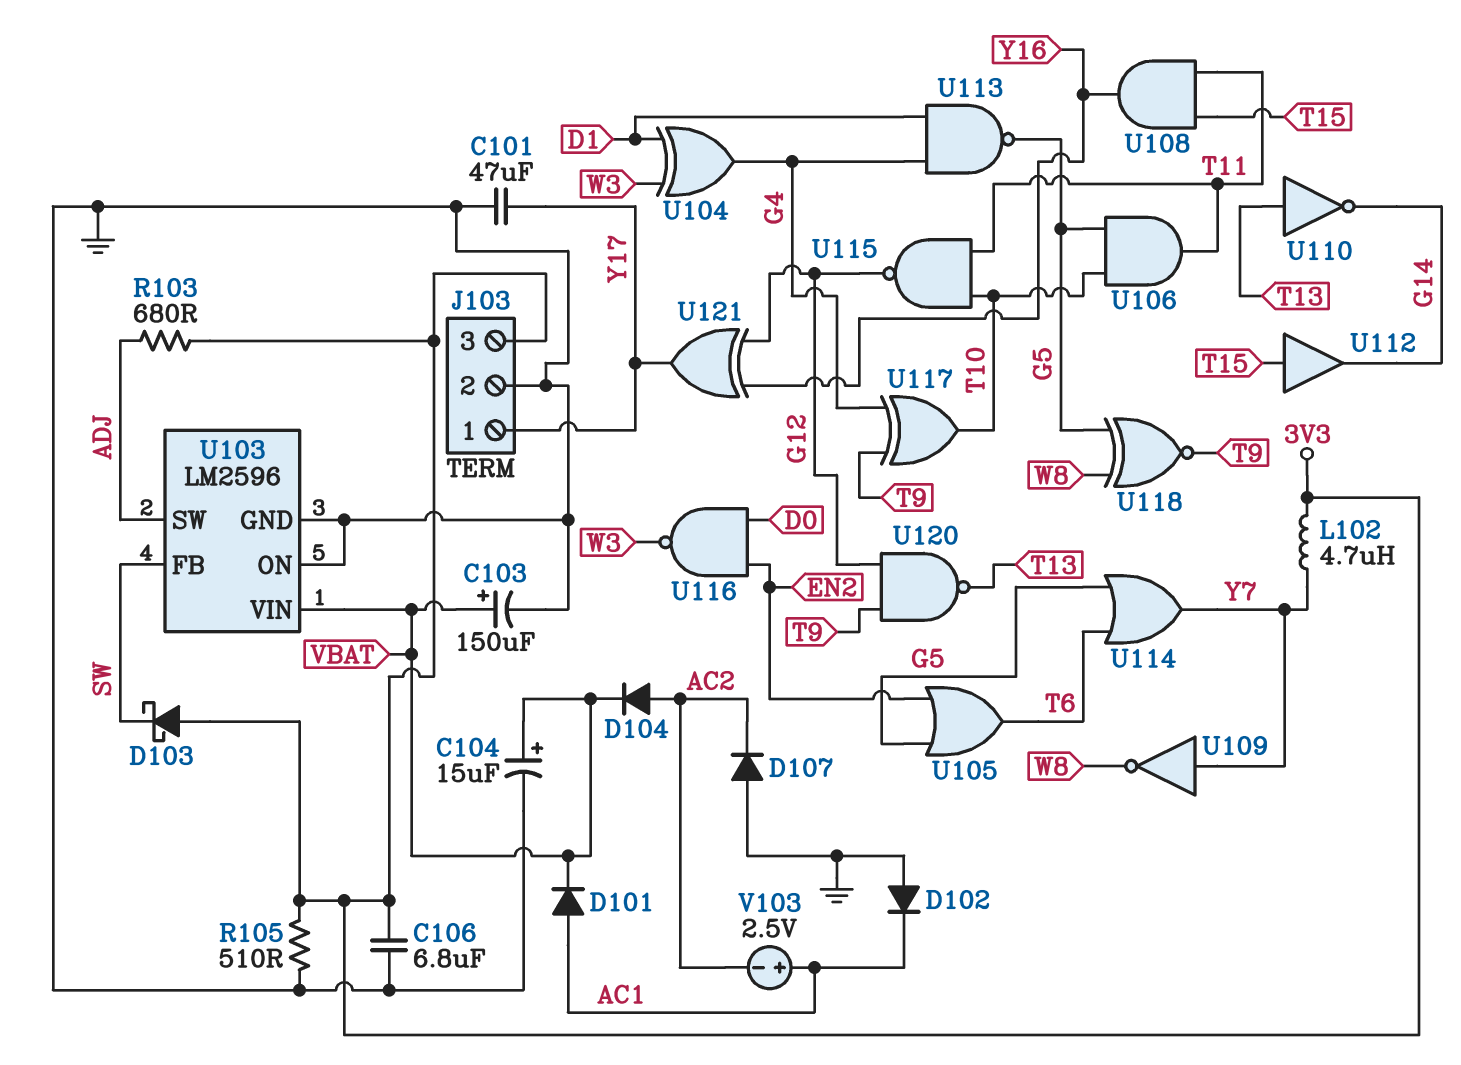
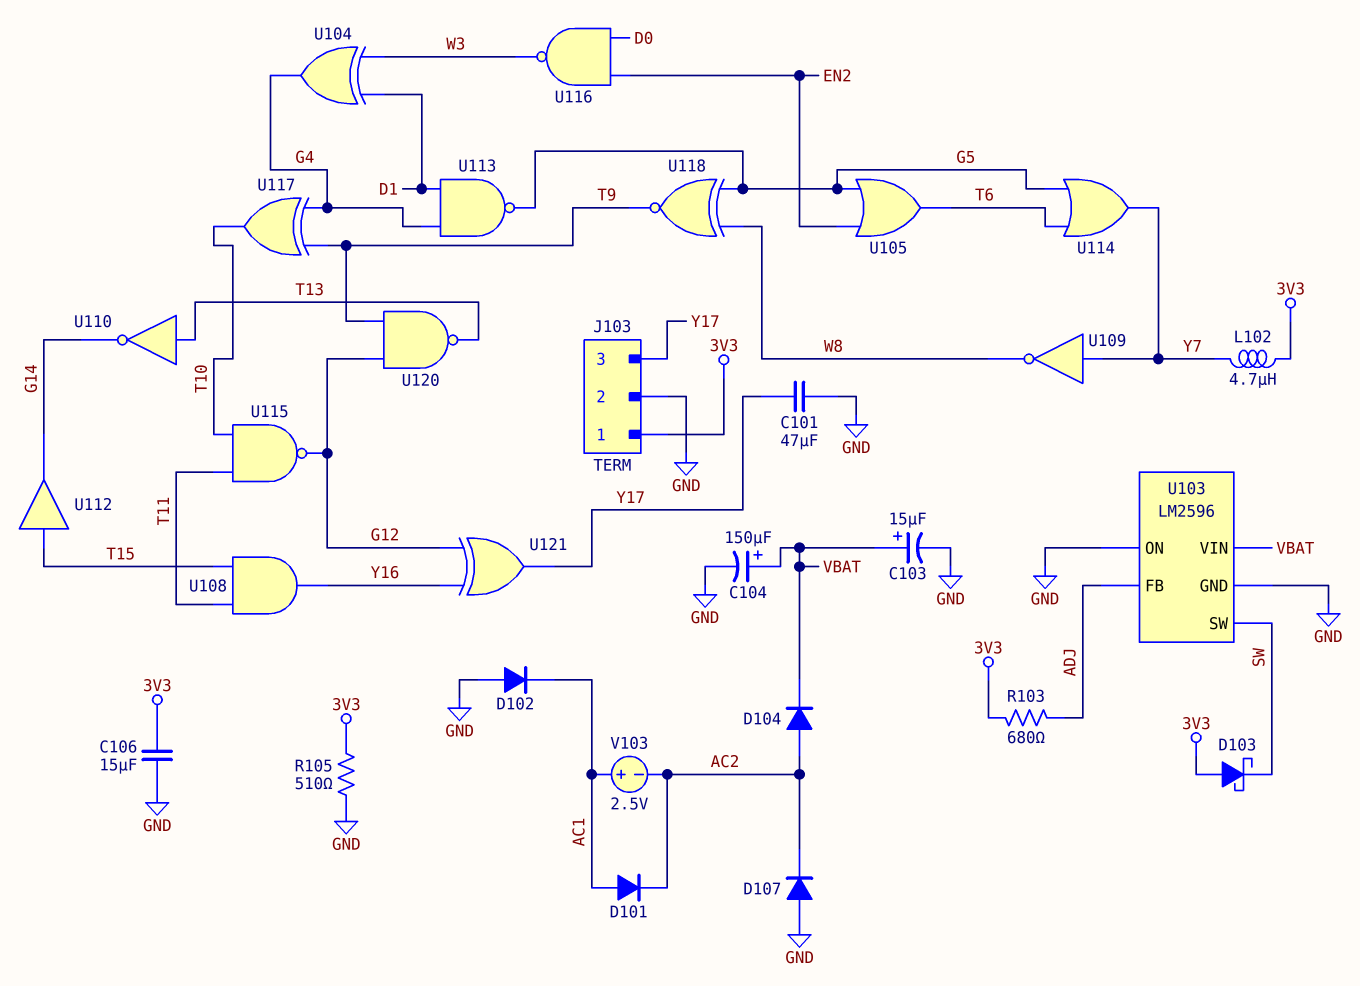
C103: 150uF (plus VBAT, minus GND) -> 15uF (plus VBAT, minus GND)
C104: 15uF (plus VBAT, minus GND) -> 150uF (plus VBAT, minus GND)
C106: 6.8uF (3V3, GND) -> 15uF (3V3, GND)
D101: diode (A AC1, K VBAT) -> diode (A AC1, K AC2)
J103 pin 1: Y17 -> 3V3
J103 pin 3: 3V3 -> Y17
U103 pin FB: SW -> ADJ
U103 pin SW: ADJ -> SW
U106: AND (in G5, in T10, out T11) -> none

